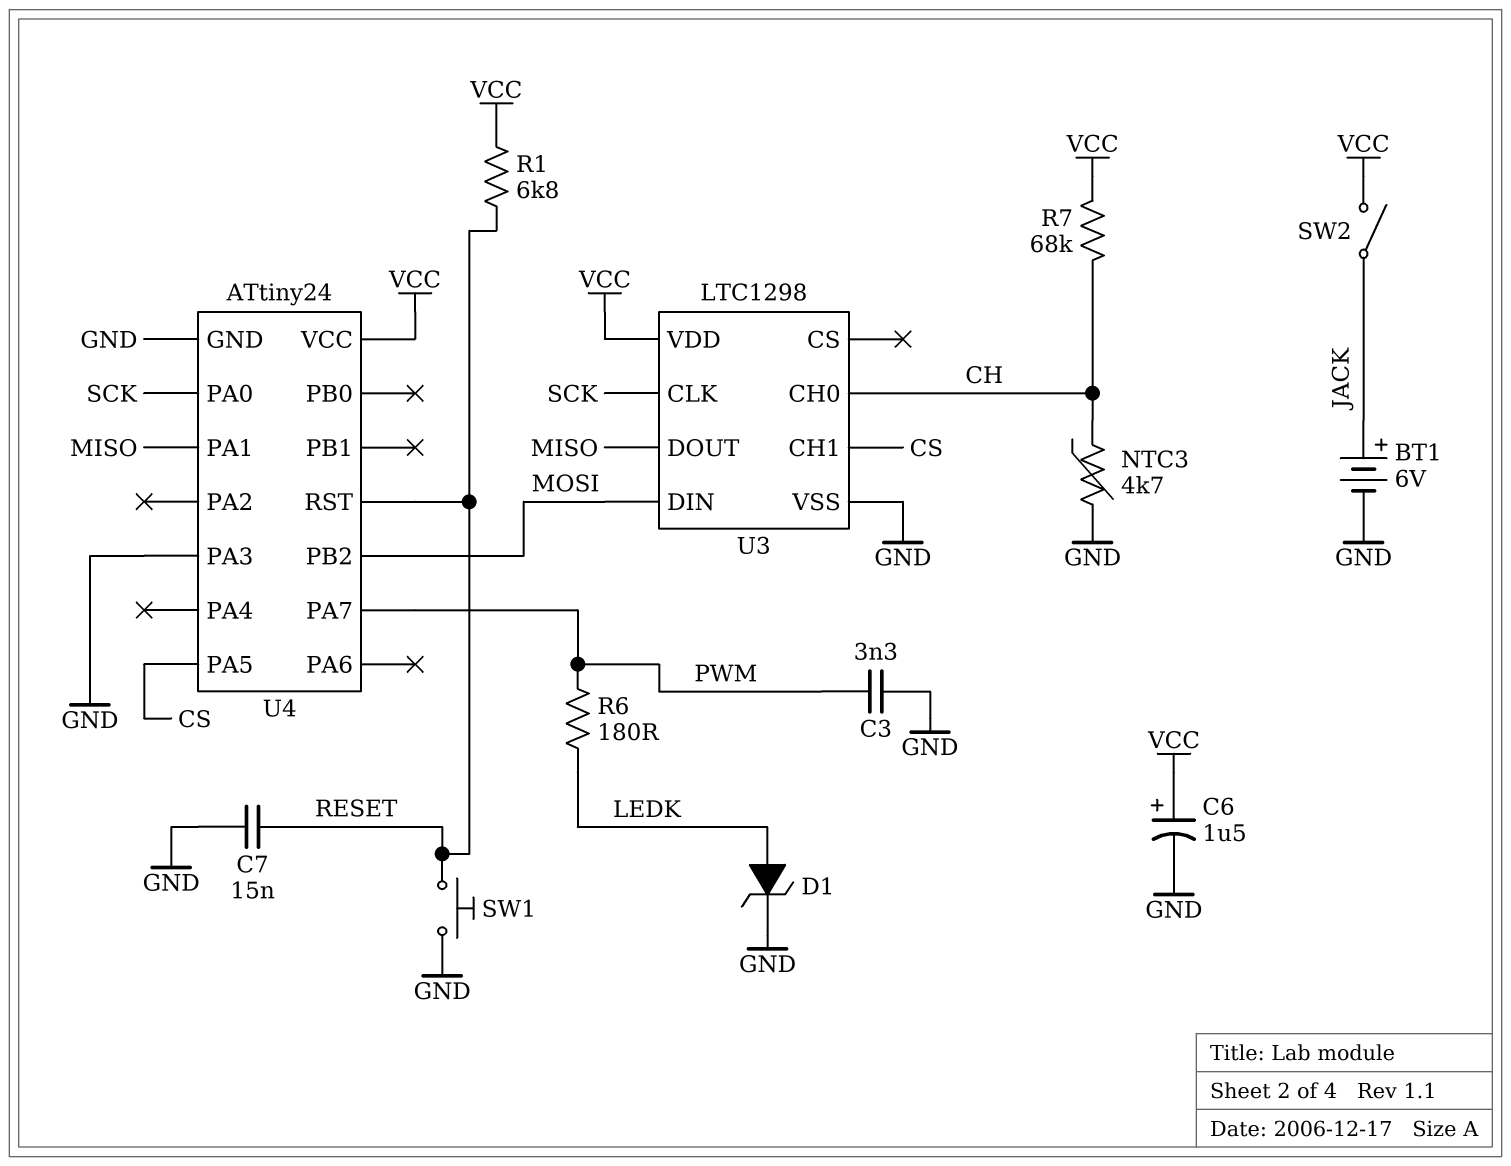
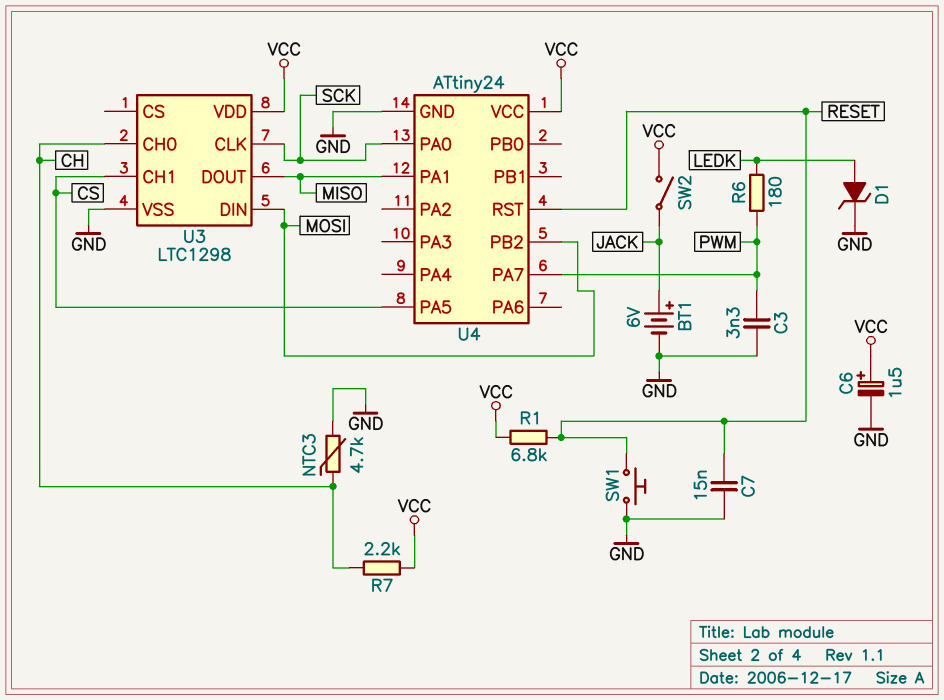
R7: 68k (CH, VCC) -> 2.2k (CH, VCC)
U4 pin PA3: GND -> none

